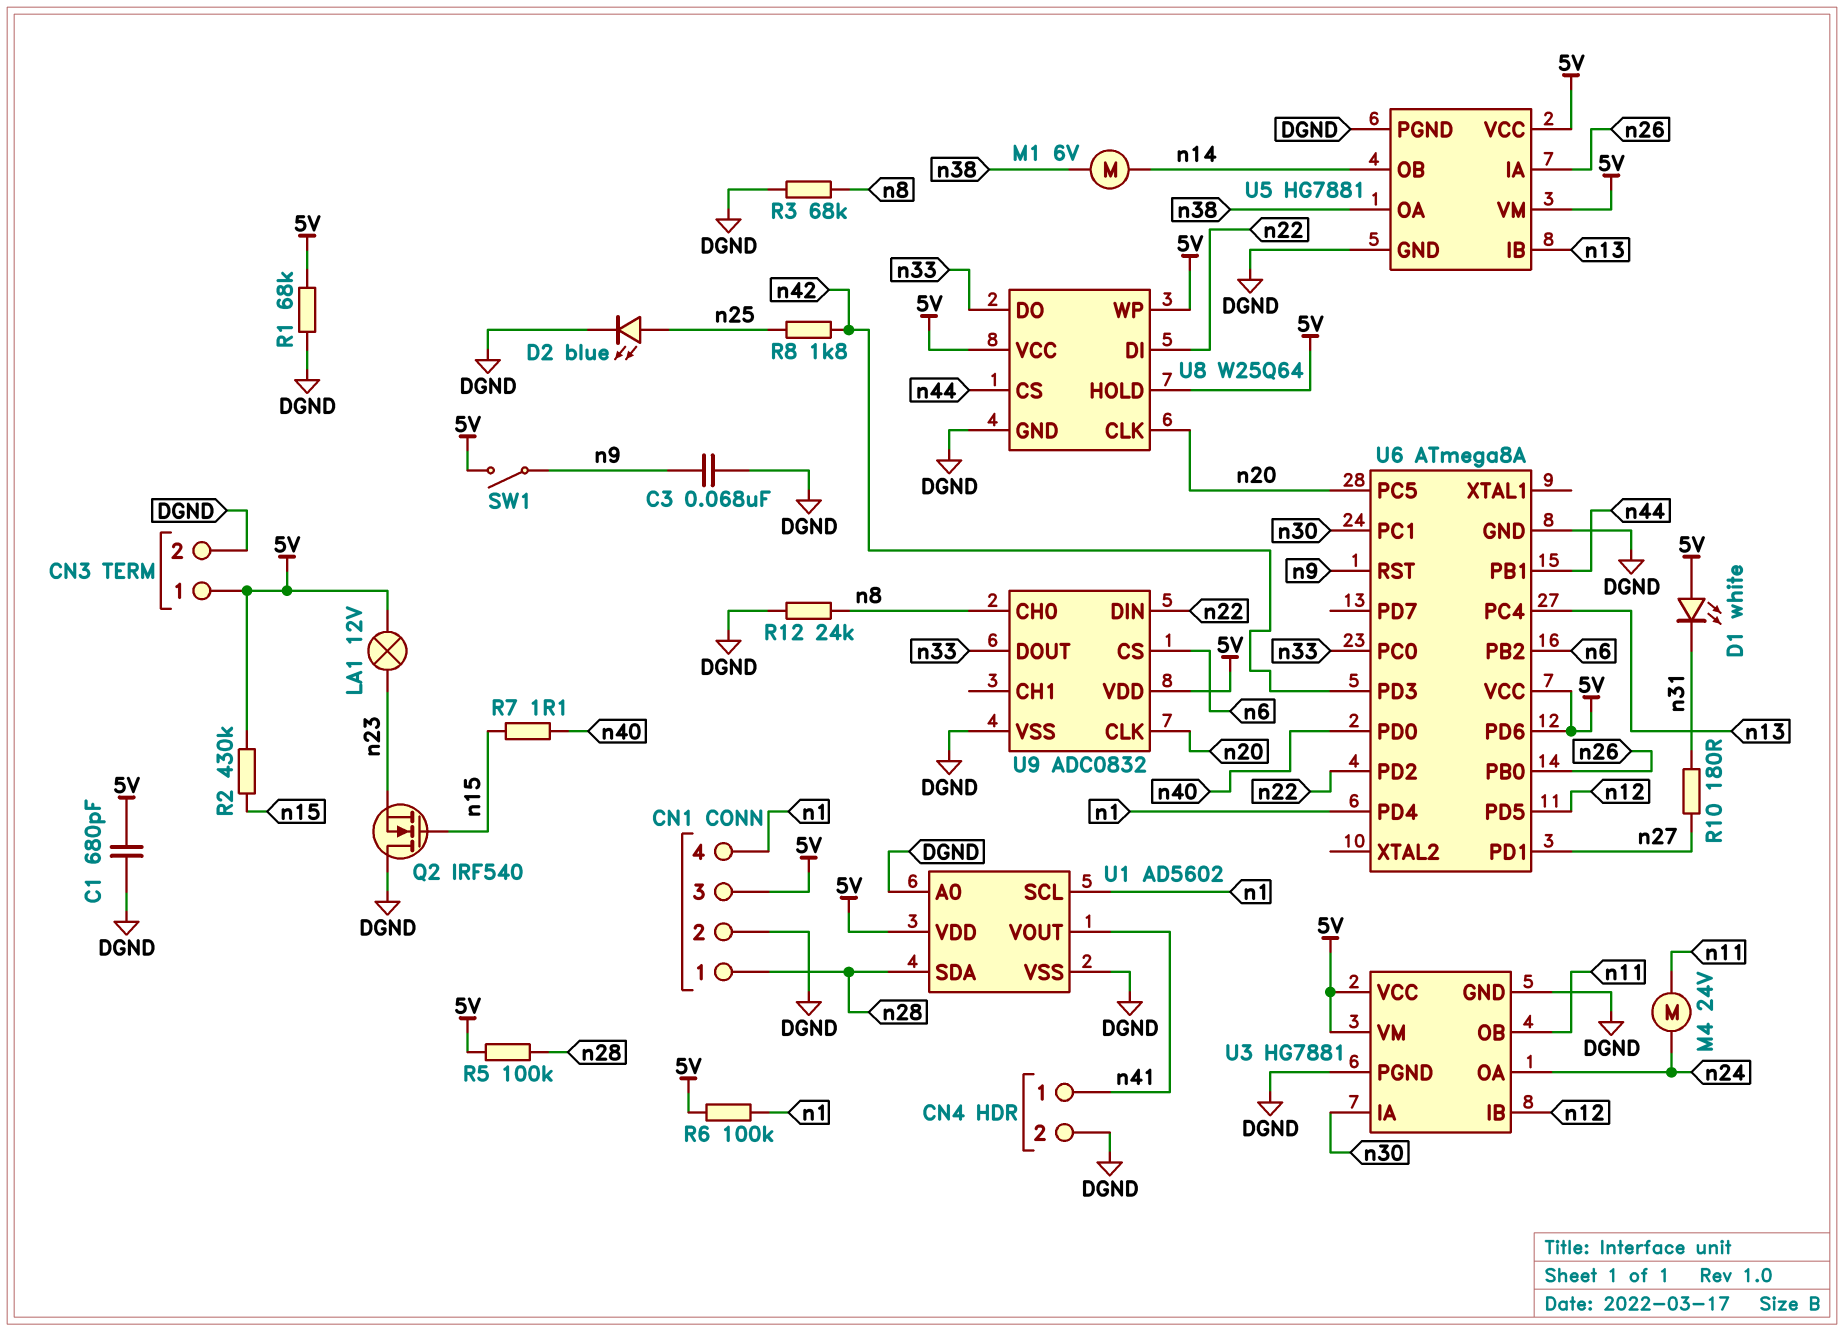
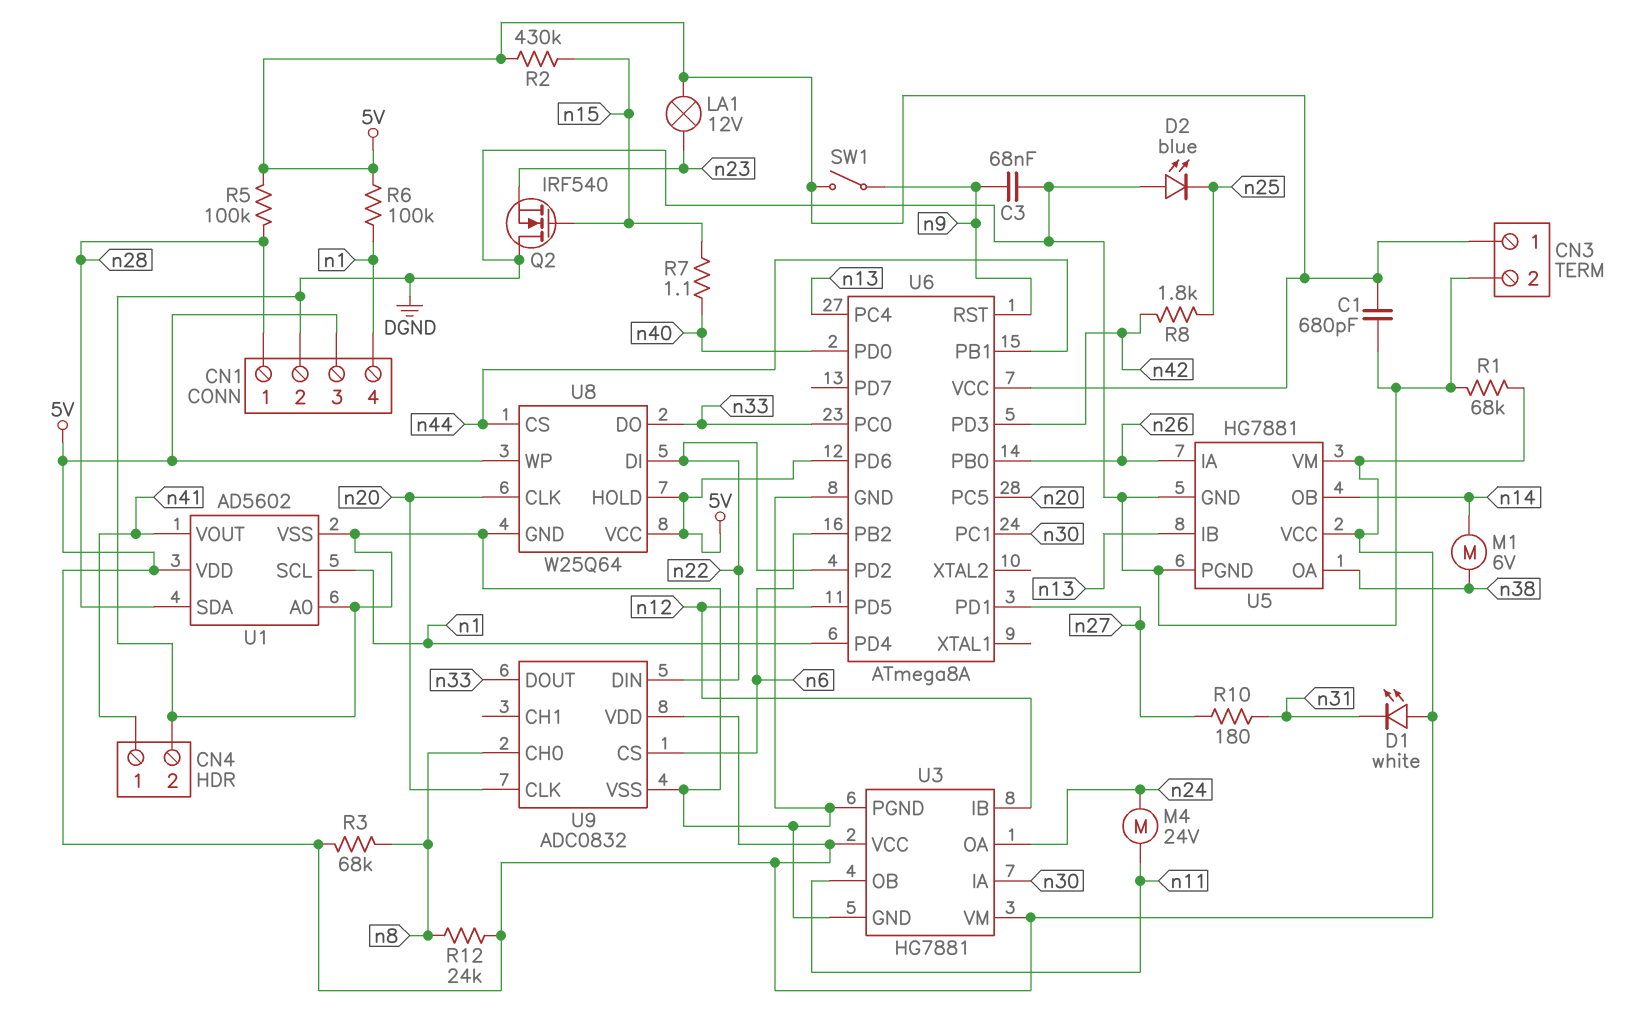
D2: LED blue (A n25, K DGND) -> LED blue (A DGND, K n25)
R3: 68k (DGND, n8) -> 68k (5V, n8)
R12: 24k (DGND, n8) -> 24k (5V, n8)

